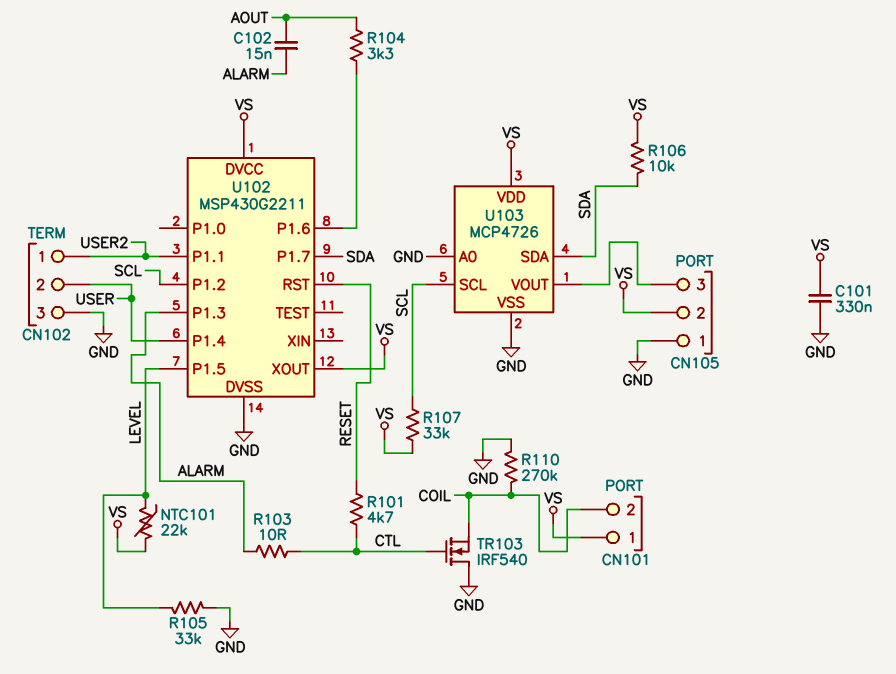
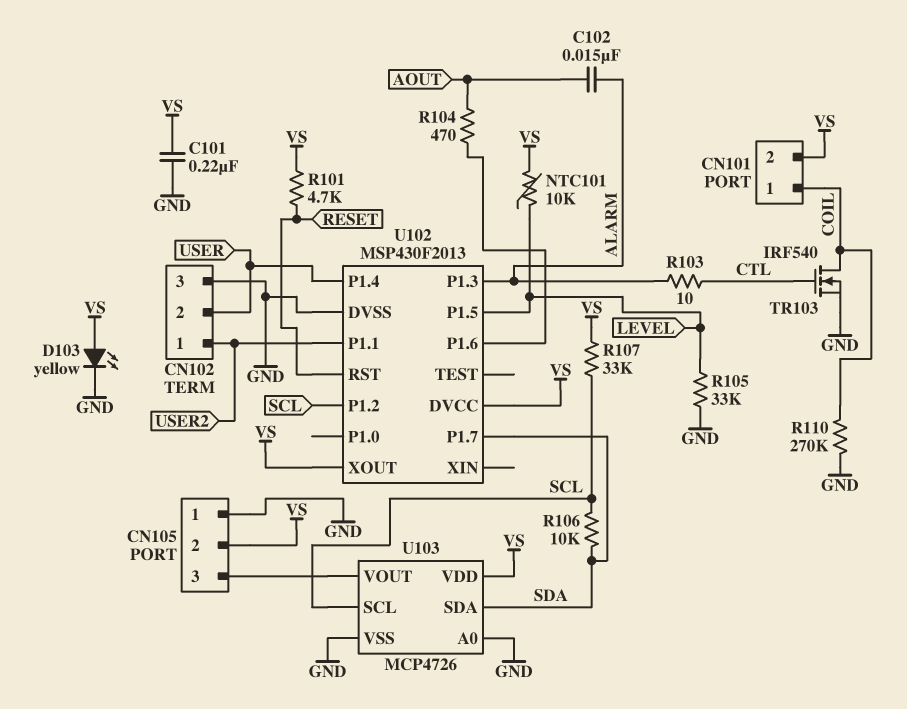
C101: 330nF (GND, VS) -> 220nF (GND, VS)
CN101 pin 1: VS -> COIL
CN101 pin 2: COIL -> VS
D103: none -> LED yellow (A VS, K GND)
NTC101: 22k (LEVEL, VS) -> 10k (LEVEL, VS)
R101: 4.7k (CTL, RESET) -> 4.7k (RESET, VS)
R104: 3.3k (AOUT, U102/P1.6) -> 470 (AOUT, U102/P1.6)
R106: 10k (SDA, VS) -> 10k (SCL, SDA)
TR103: NMOS IRF540 (G CTL, D GND, S COIL) -> NMOS IRF540 (G CTL, D COIL, S GND)
U102: MSP430G2211 -> MSP430F2013

